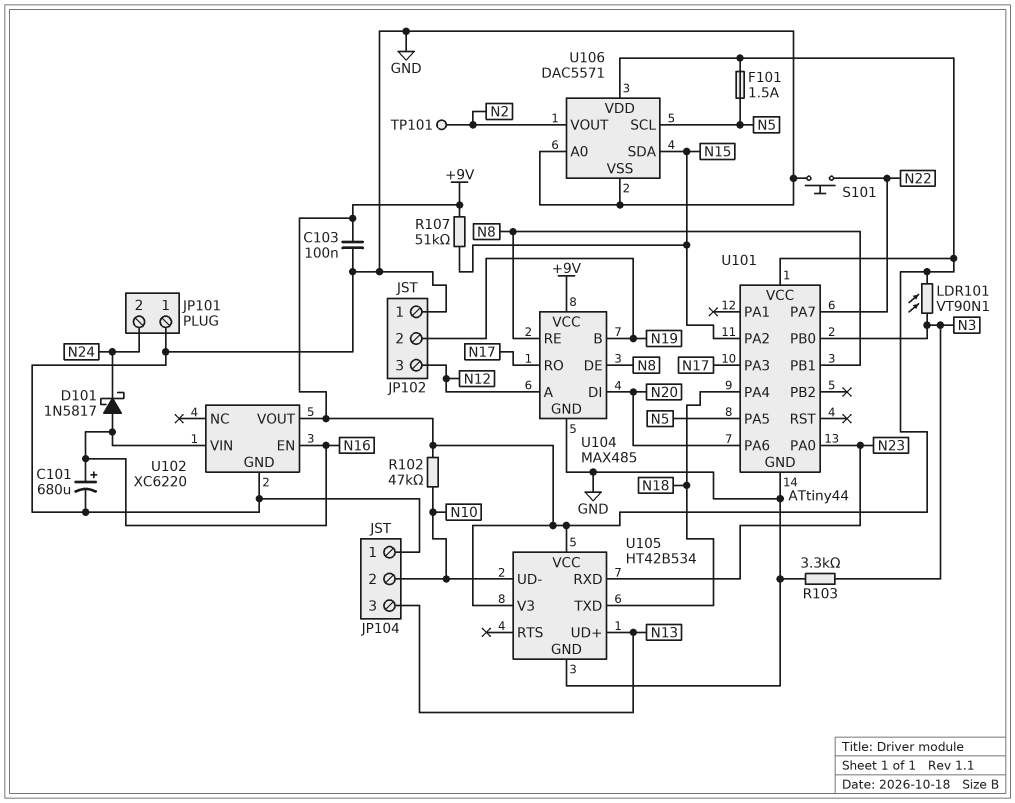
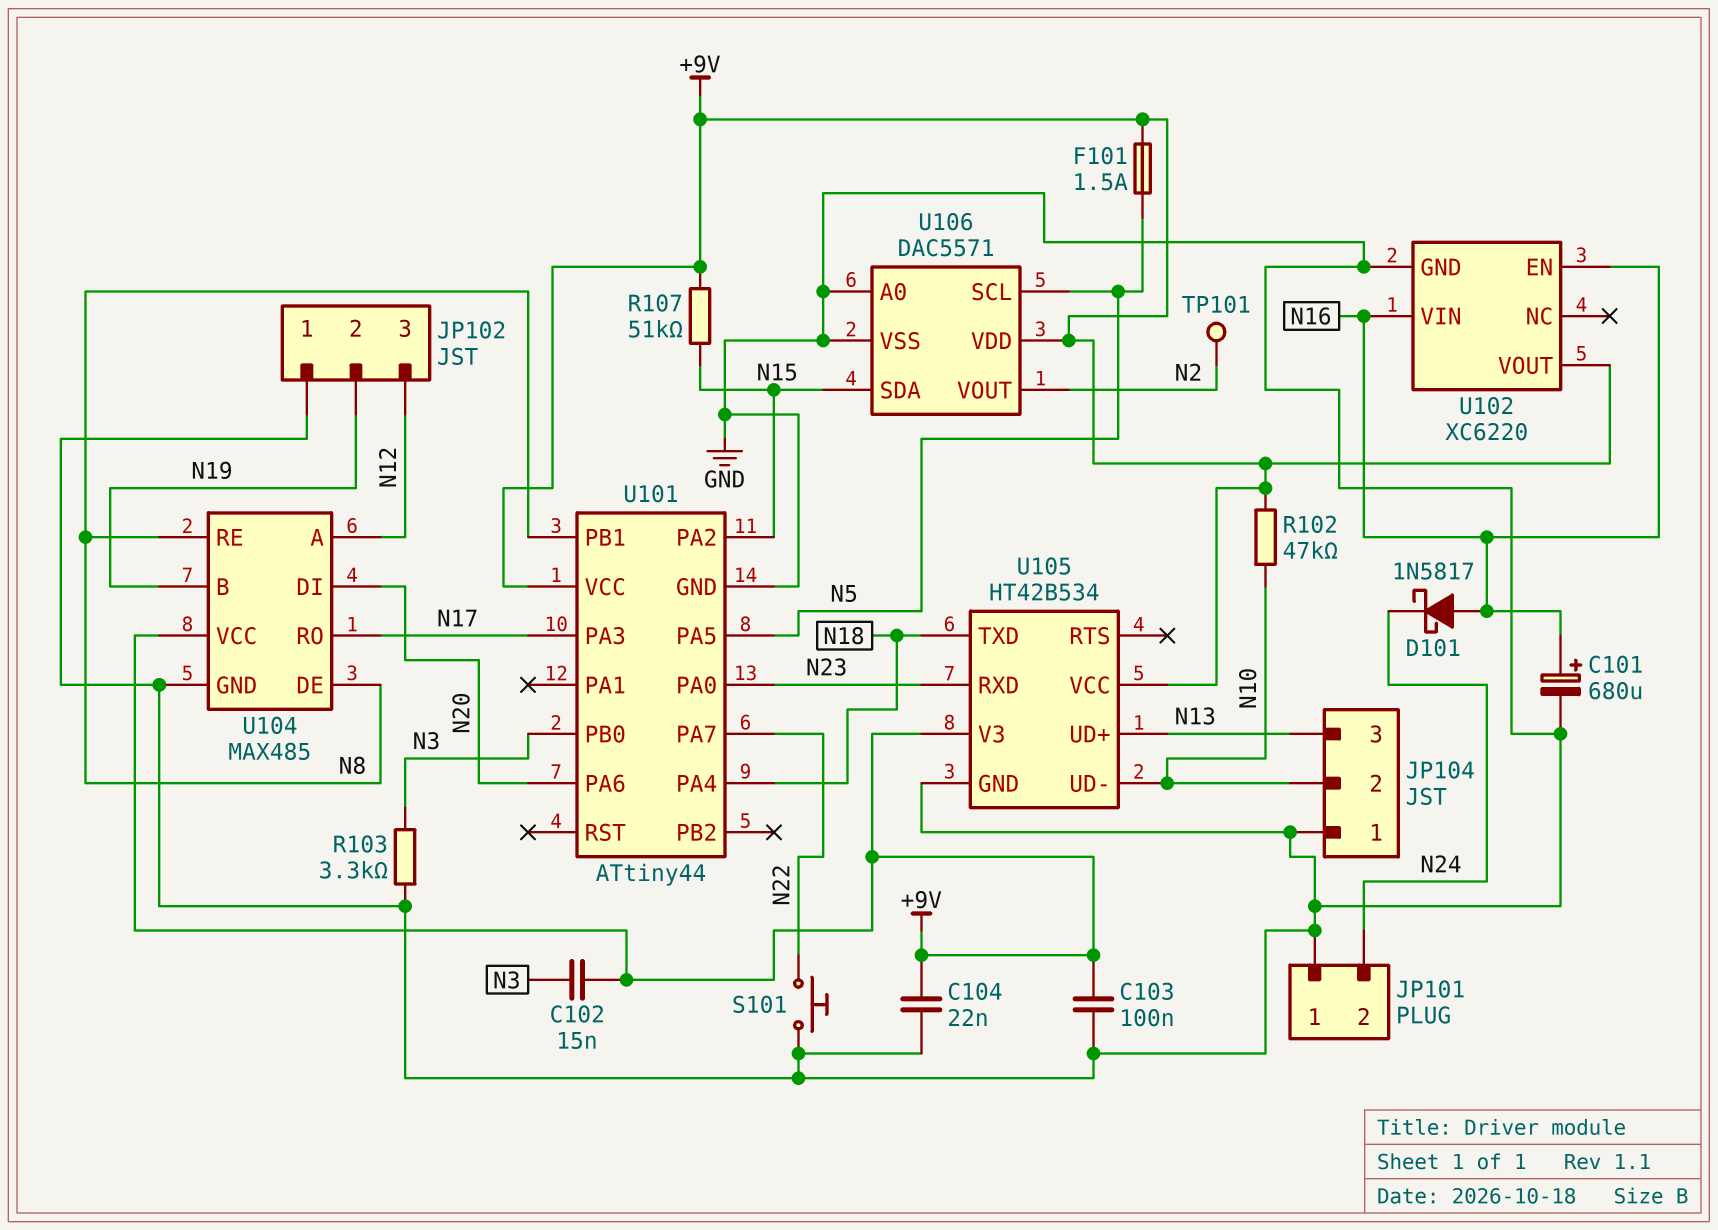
C102: none -> 15nF (+9V, N3)
C104: none -> 22nF (+9V, GND)
LDR101: VT90N1 (+9V, N3) -> none

